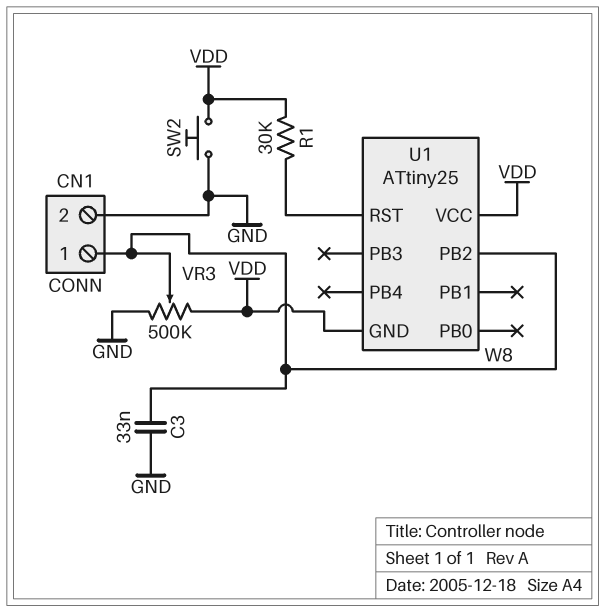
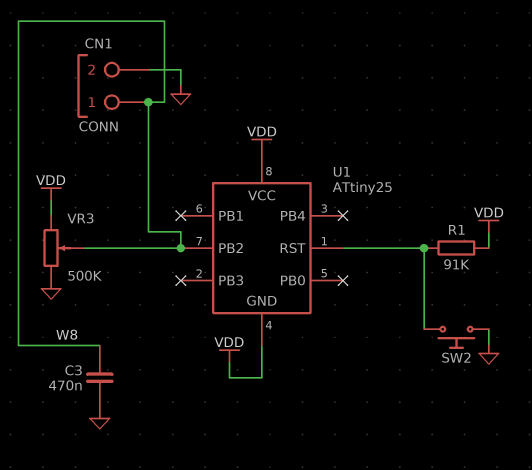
C3: 33nF (GND, W8) -> 470nF (GND, W8)
R1: 30k (U1/RST, VDD) -> 91k (U1/RST, VDD)
SW2: button (GND, VDD) -> button (GND, U1/RST)

